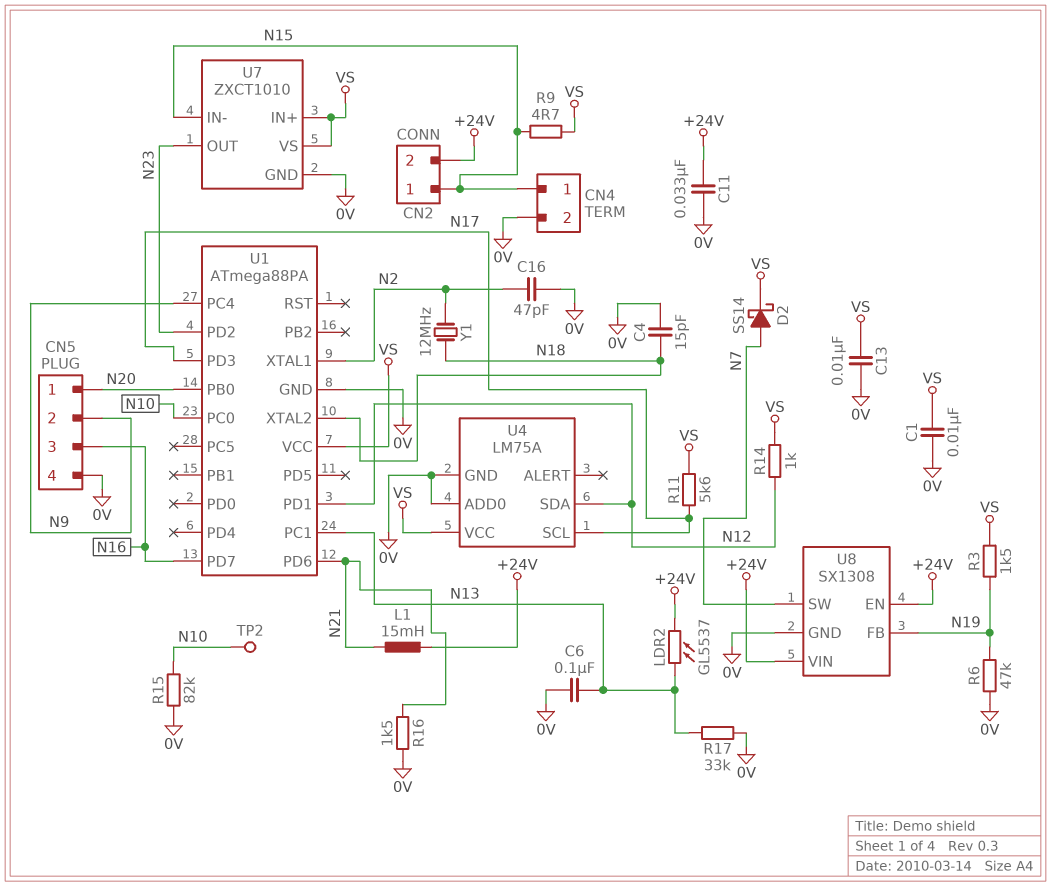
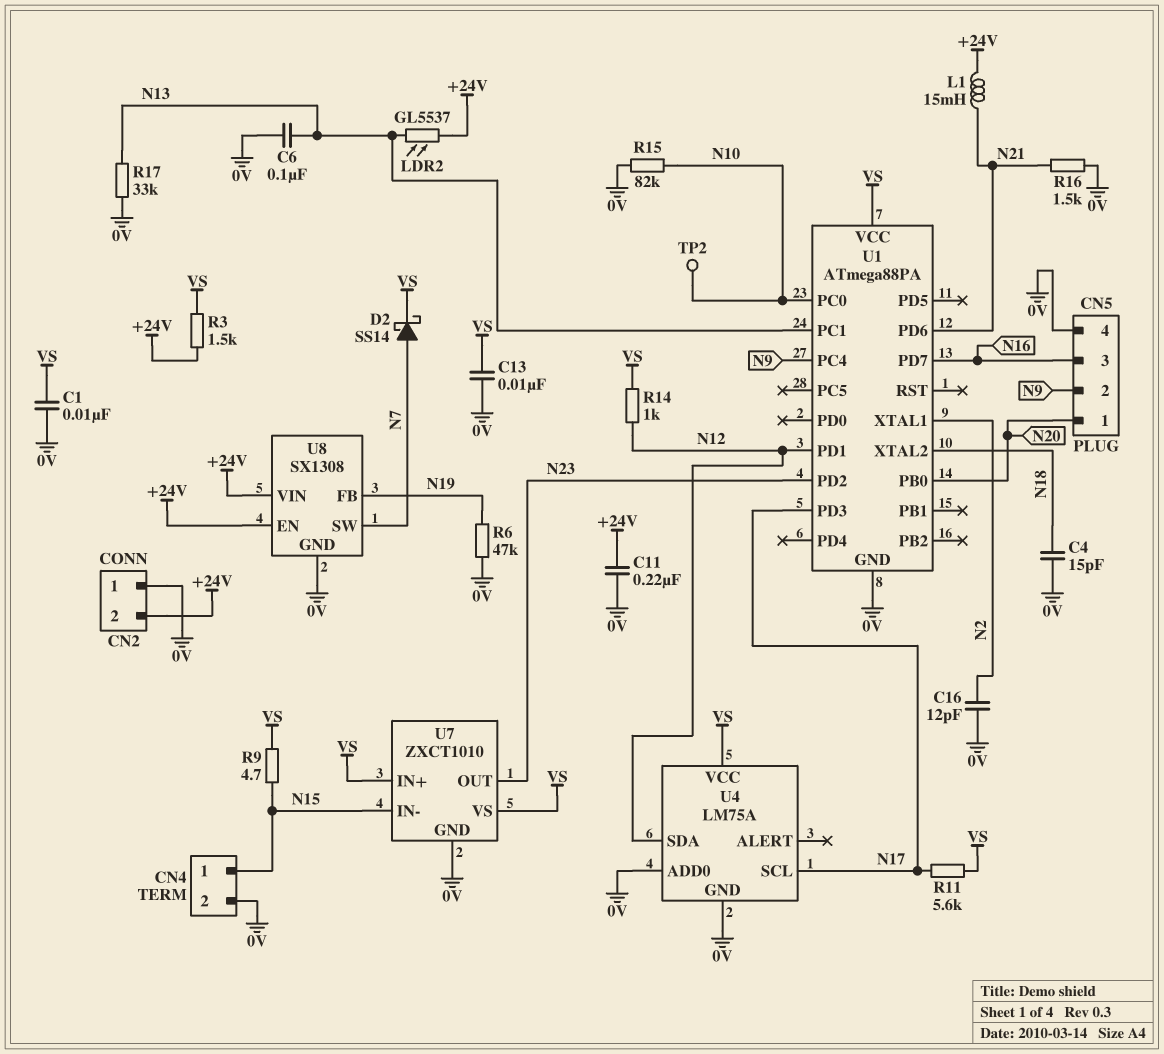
C11: 33nF (+24V, 0V) -> 220nF (+24V, 0V)
C16: 47pF (0V, N2) -> 12pF (0V, N2)
CN2 pin 1: N15 -> 0V
R3: 1.5k (N19, VS) -> 1.5k (+24V, VS)
Y1: 12MHz (N2, N18) -> none

